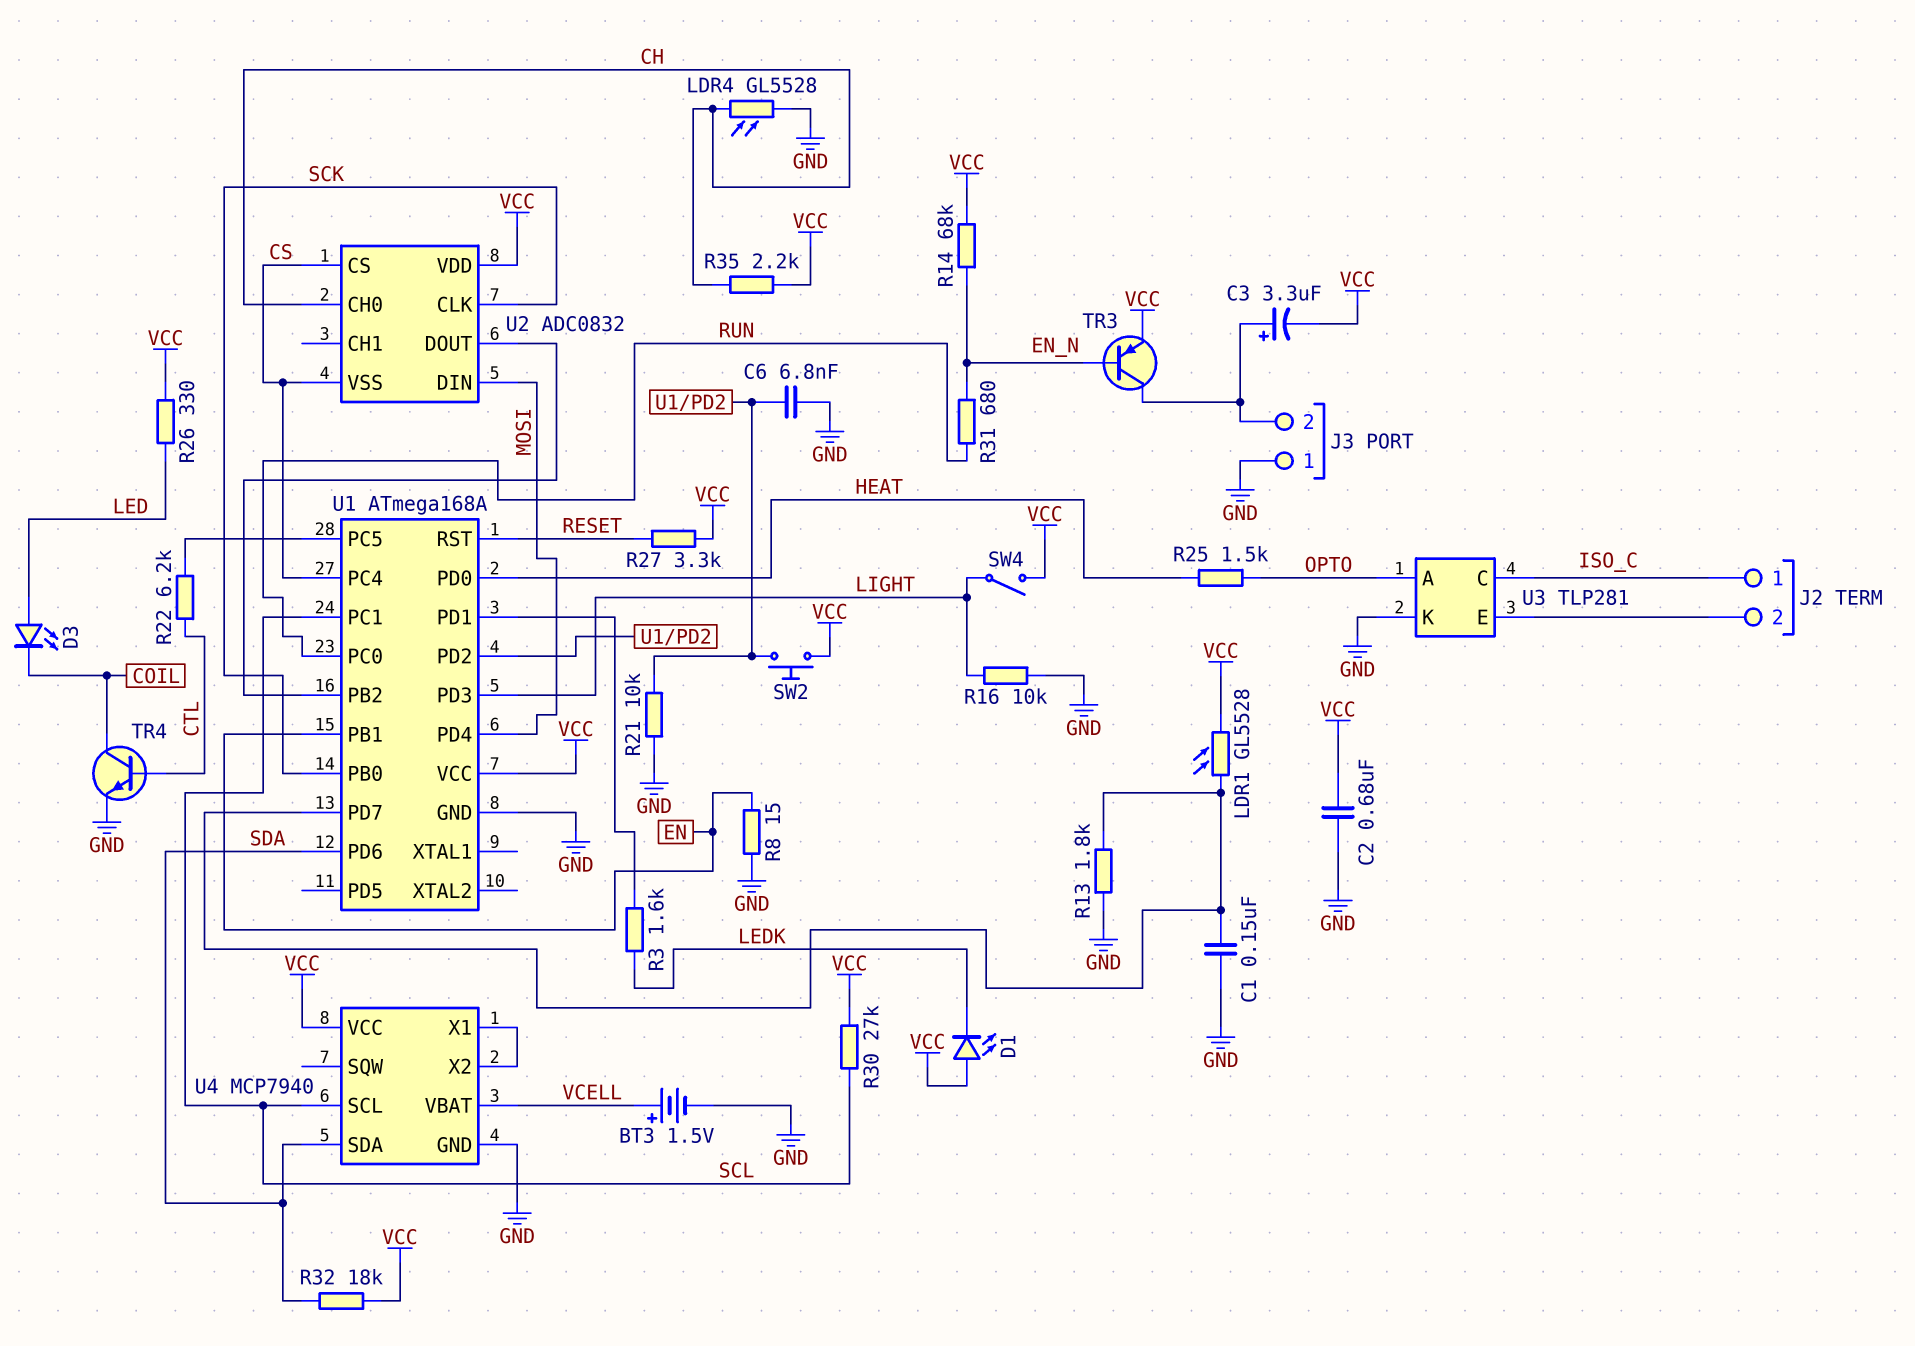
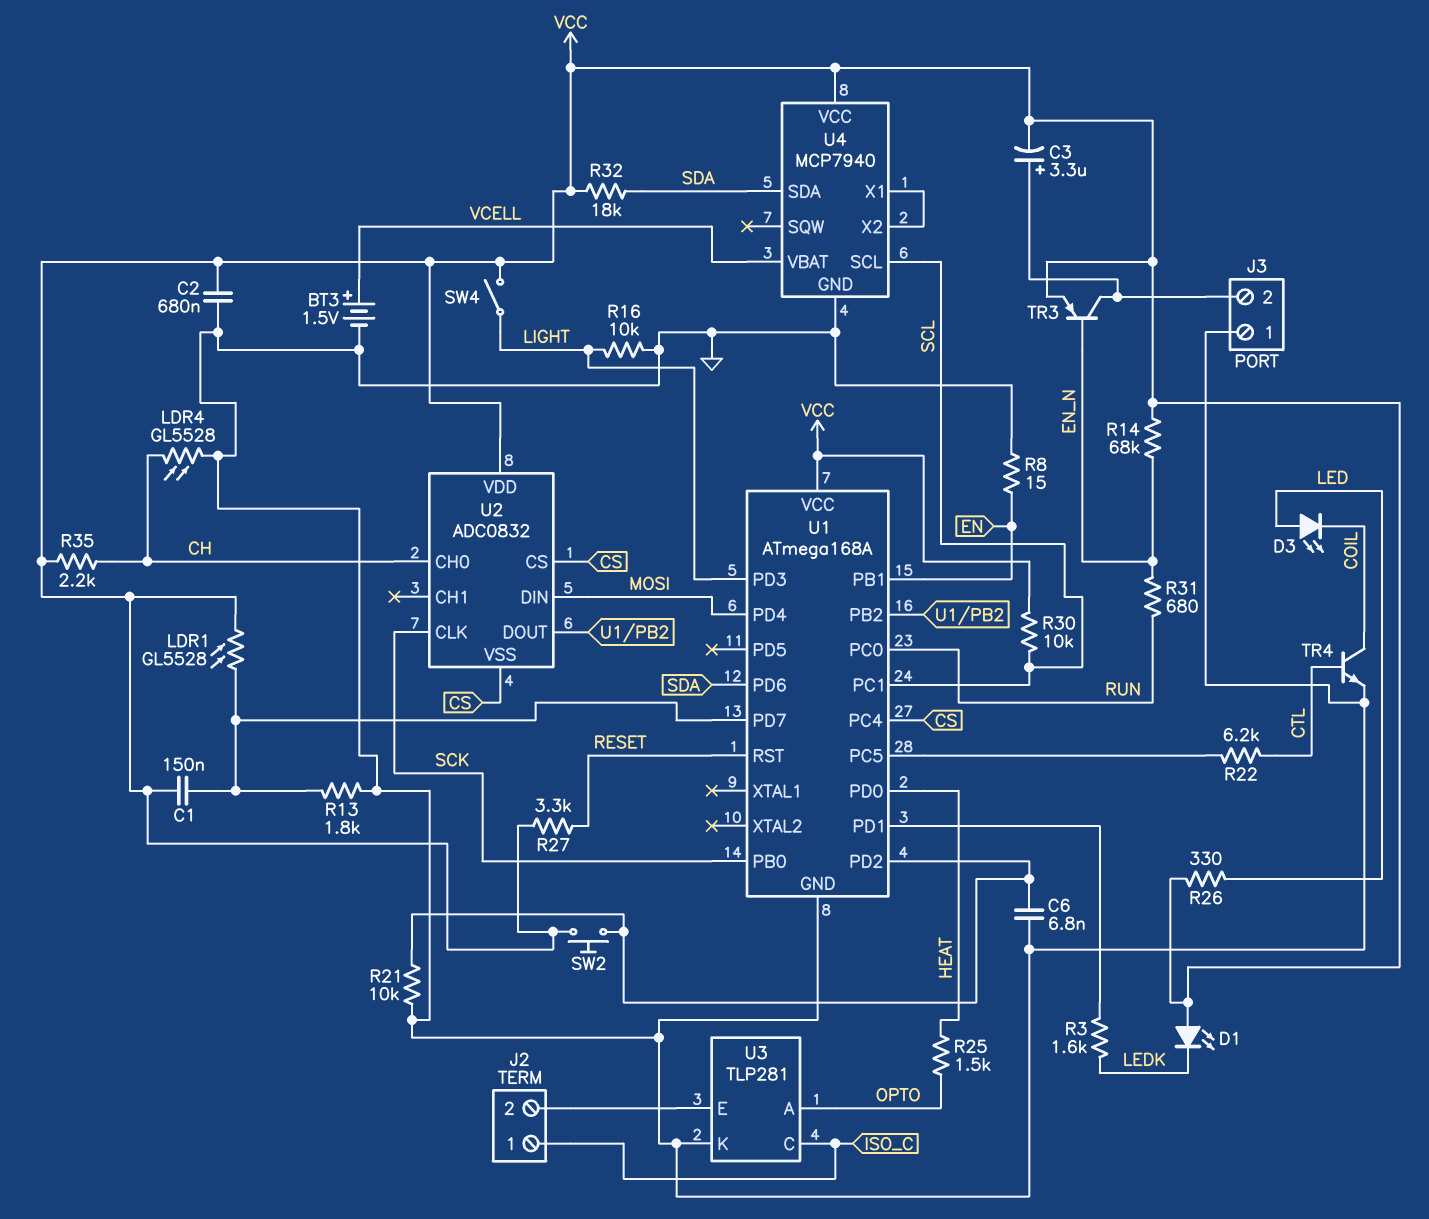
C1: 150nF (GND, U1/PD7) -> 150nF (U1/PD7, VCC)
R30: 27k (SCL, VCC) -> 10k (SCL, VCC)

